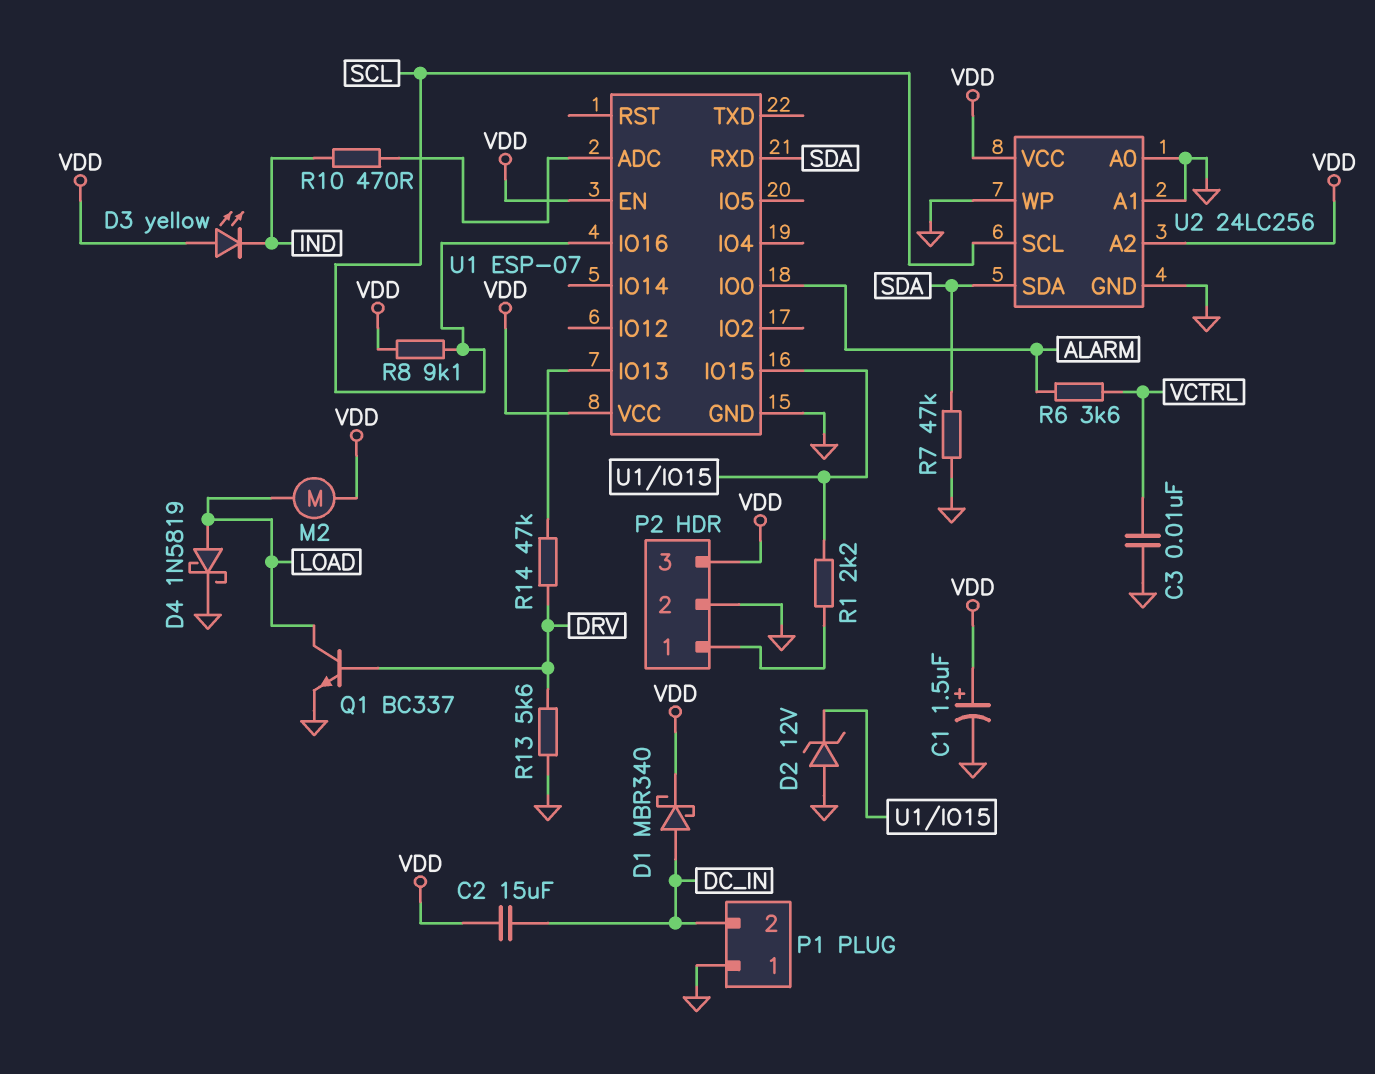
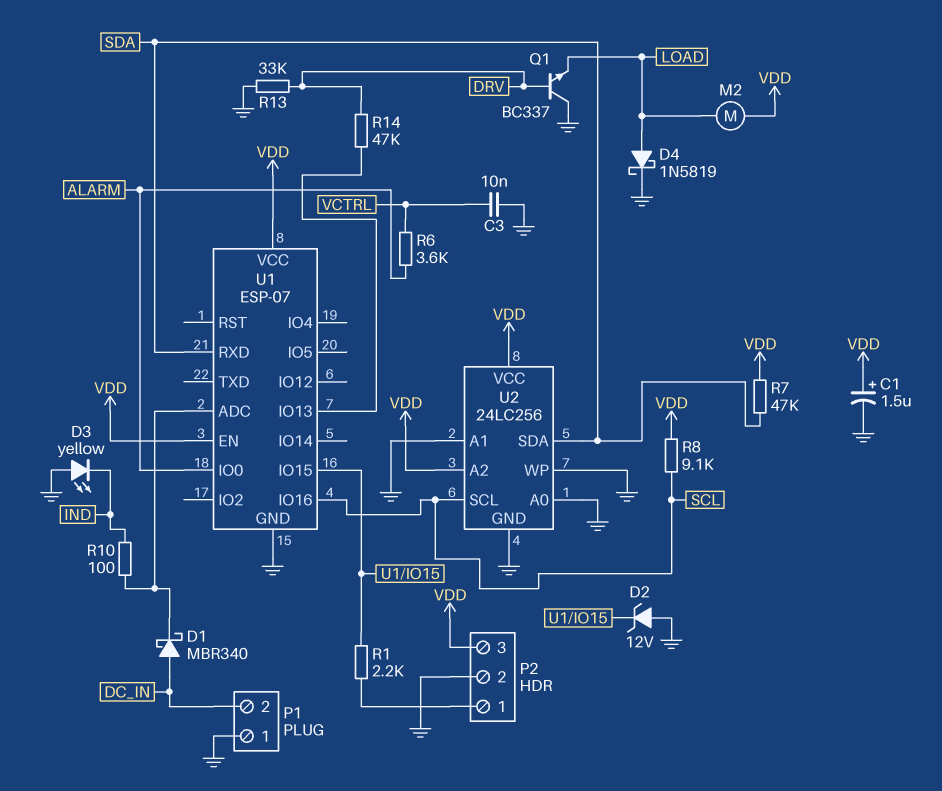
C2: 15uF (DC_IN, VDD) -> none
D1: schottky MBR340 (A DC_IN, K VDD) -> schottky MBR340 (A DC_IN, K U1/ADC)
D3: LED yellow (A VDD, K IND) -> LED yellow (A GND, K IND)
Q1: NPN BC337 (B DRV, C LOAD, E GND) -> NPN BC337 (B DRV, C GND, E LOAD)
R7: 47k (GND, SDA) -> 47k (SDA, VDD)
R10: 470 (IND, U1/ADC) -> 100 (IND, U1/ADC)
R13: 5.6k (DRV, GND) -> 33k (DRV, GND)

